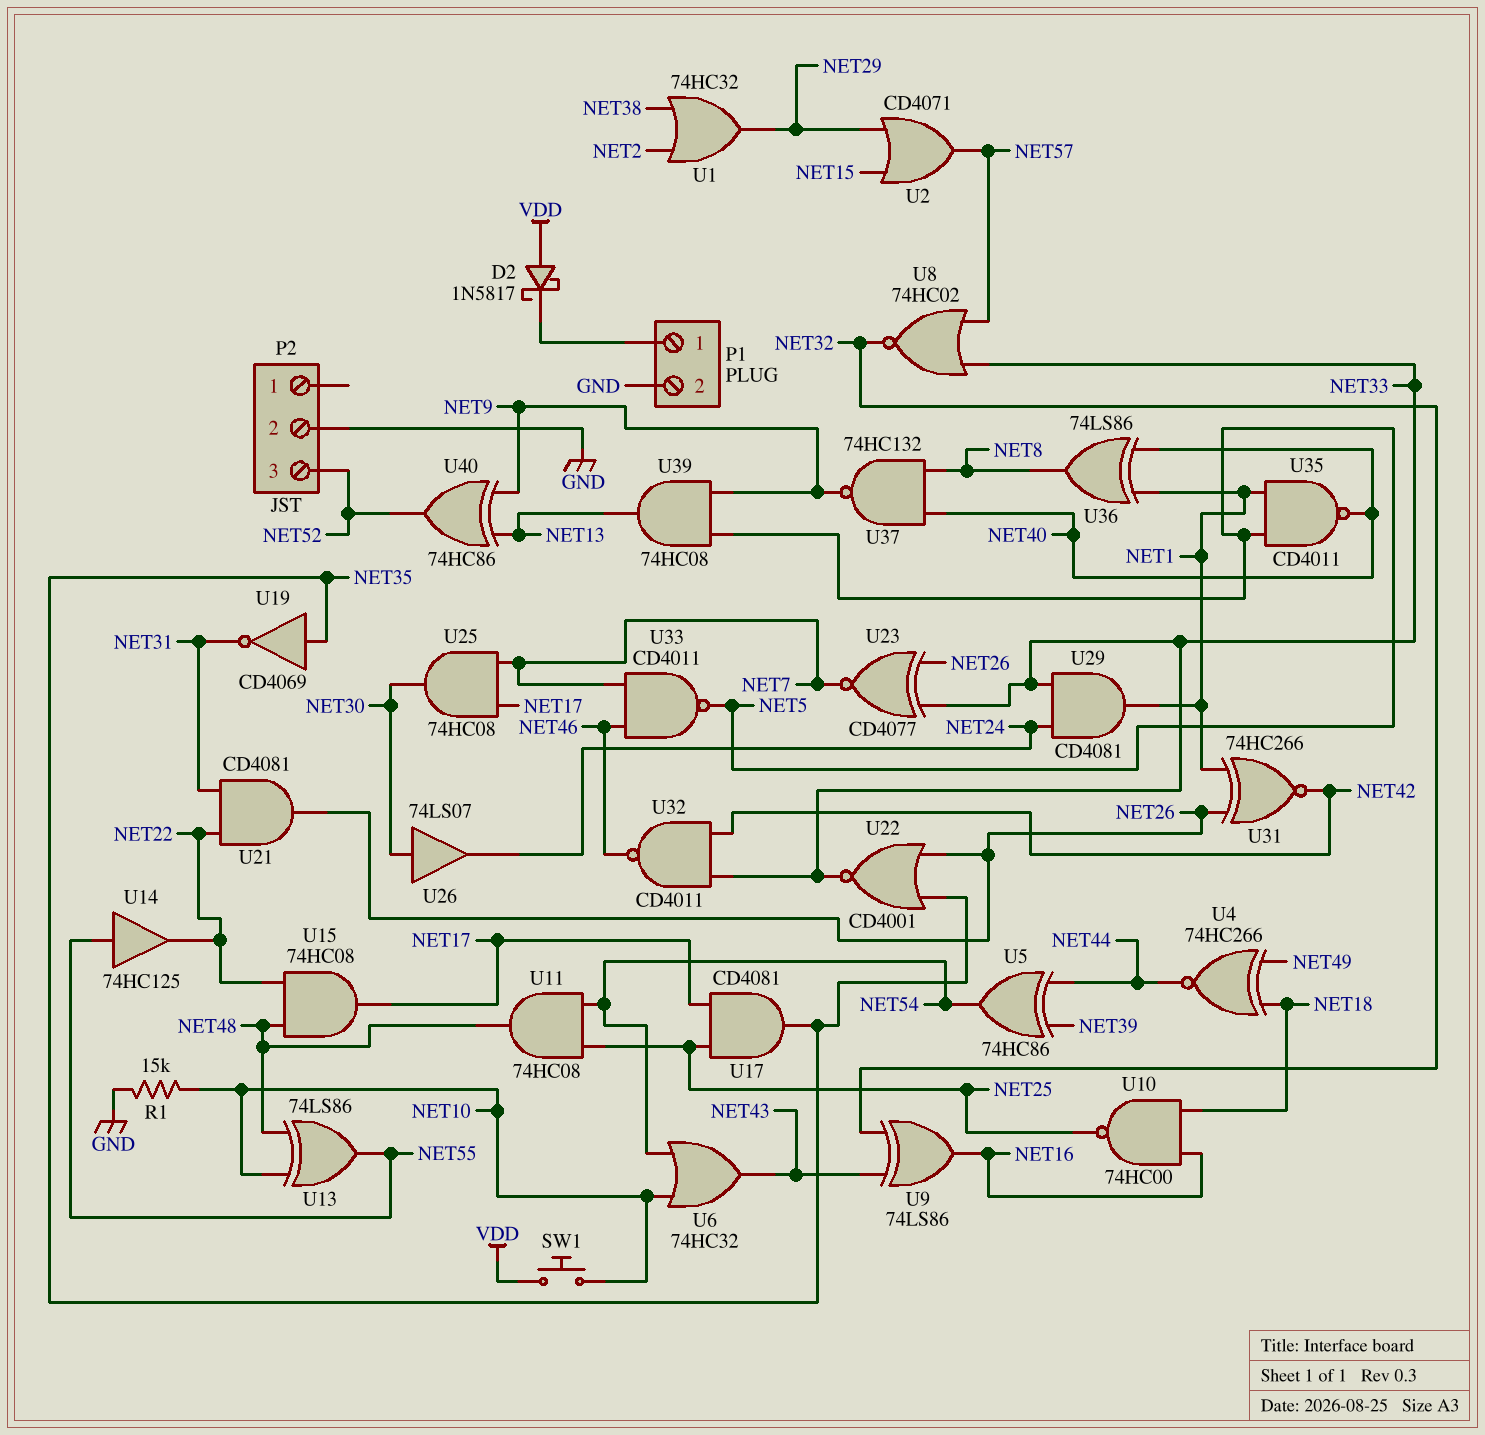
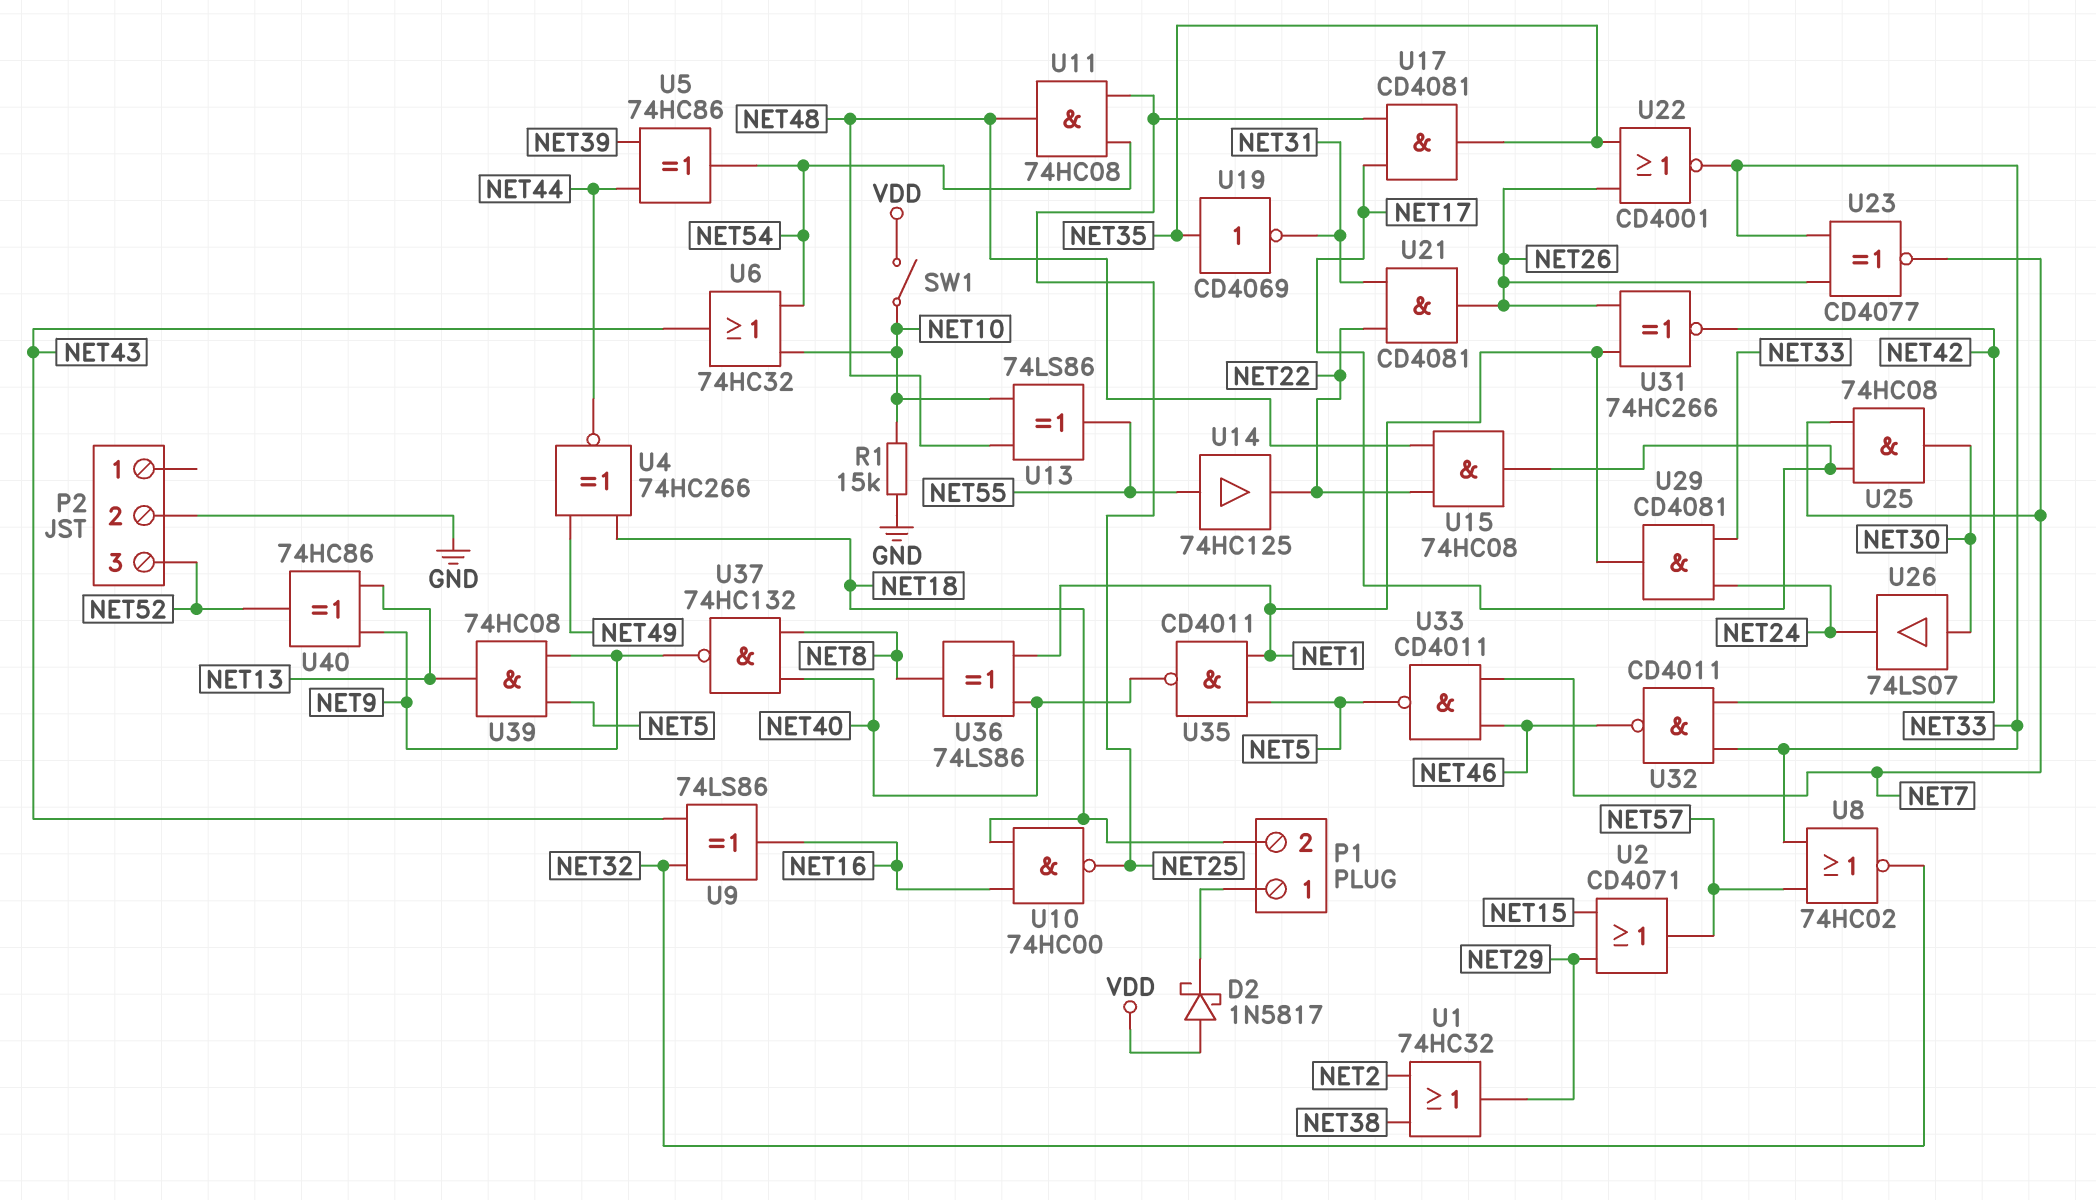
P1 pin 2: GND -> NET18
SW1: button (NET10, VDD) -> switch (NET10, VDD)

